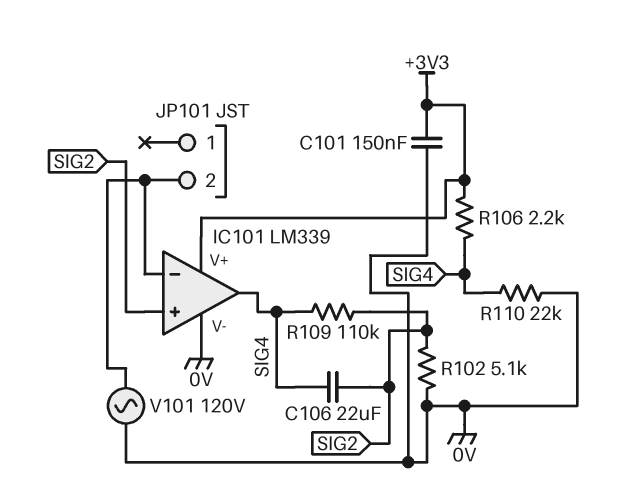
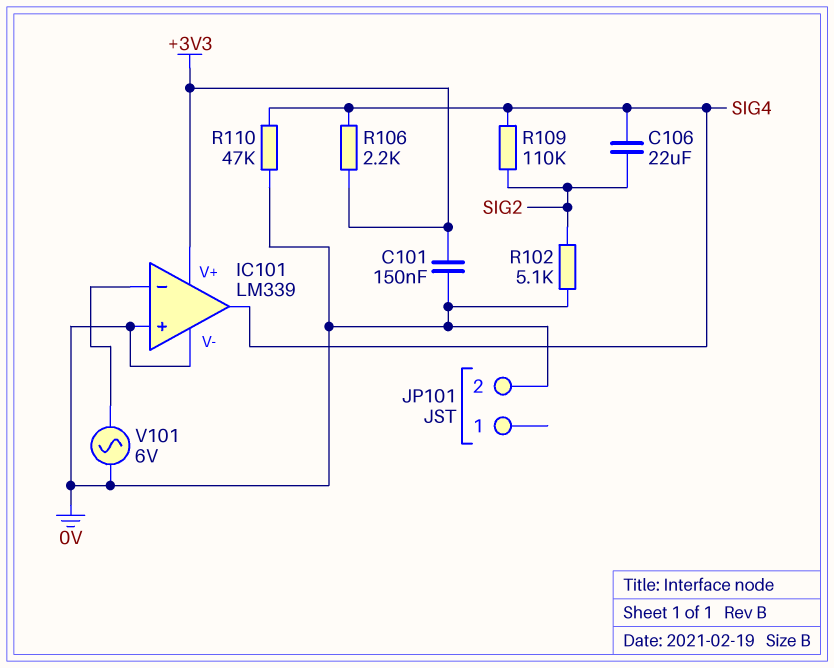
IC101 pin in+: SIG2 -> 0V
JP101 pin 2: IC101/in- -> 0V
R110: 22k (0V, SIG4) -> 47k (0V, SIG4)
V101: AC 120V (0V, IC101/in-) -> AC 6V (0V, IC101/in-)

